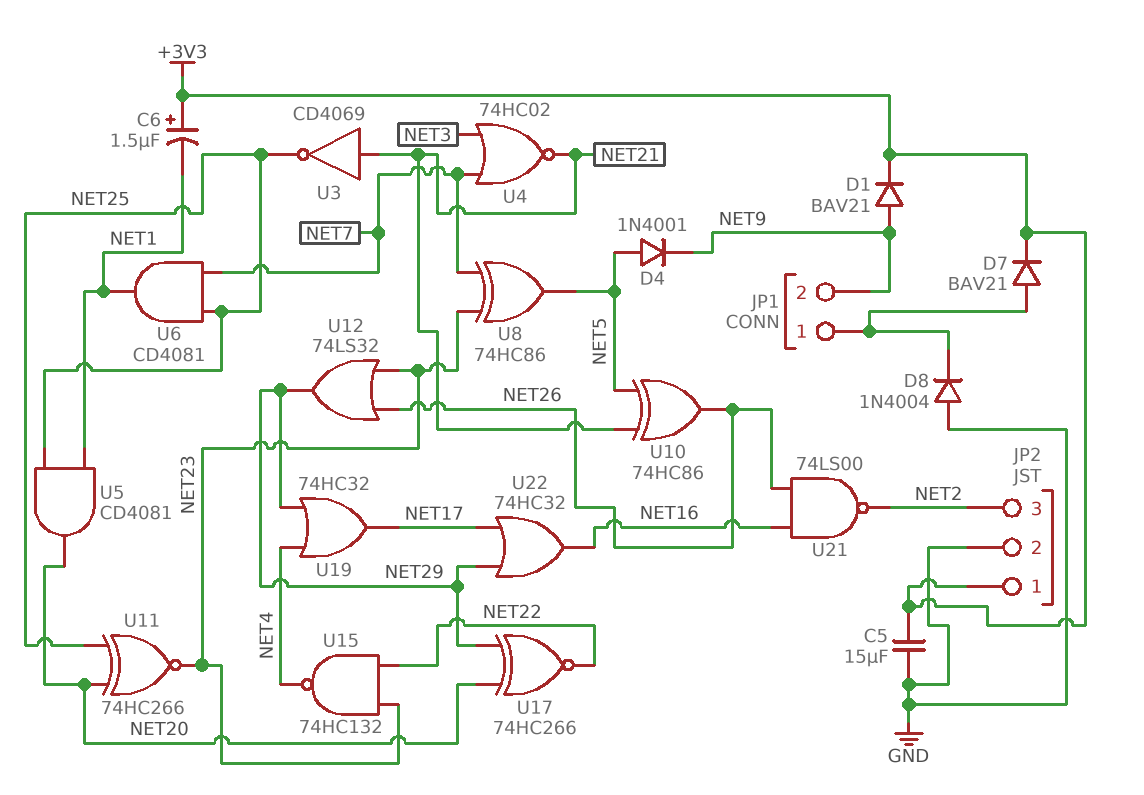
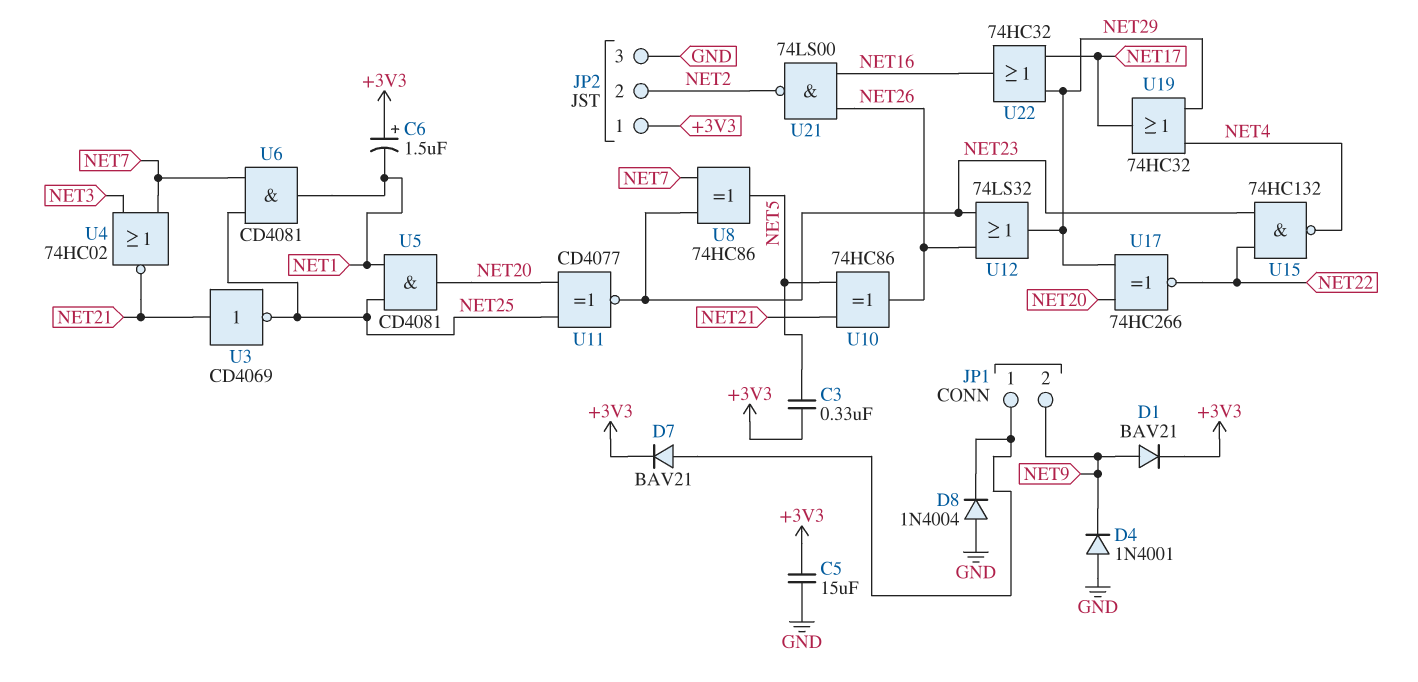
C3: none -> 330nF (+3V3, NET5)
D4: diode 1N4001 (A NET5, K NET9) -> diode 1N4001 (A GND, K NET9)
JP2 pin 2: GND -> NET2
JP2 pin 3: NET2 -> GND
U11: XNOR 74HC266 (in NET20, in NET25, out NET23) -> XNOR CD4077 (in NET20, in NET25, out NET23)

